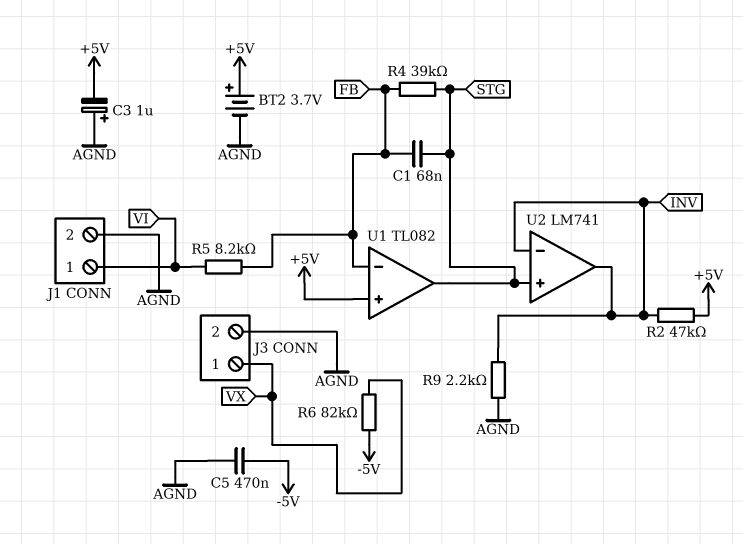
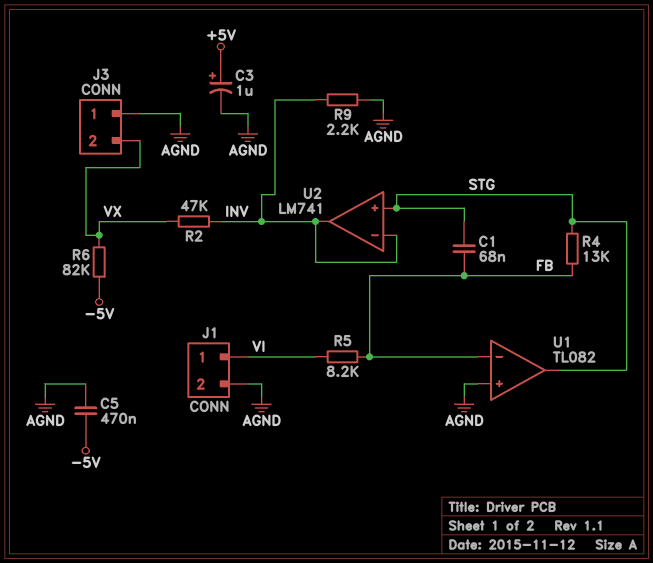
BT2: 3.7V (plus +5V, minus AGND) -> none
C3: 1uF (plus AGND, minus +5V) -> 1uF (plus +5V, minus AGND)
J3 pin 1: VX -> AGND
J3 pin 2: AGND -> VX
R2: 47k (+5V, INV) -> 47k (INV, VX)
R4: 39k (FB, STG) -> 13k (FB, STG)
U1 pin in+: +5V -> AGND

